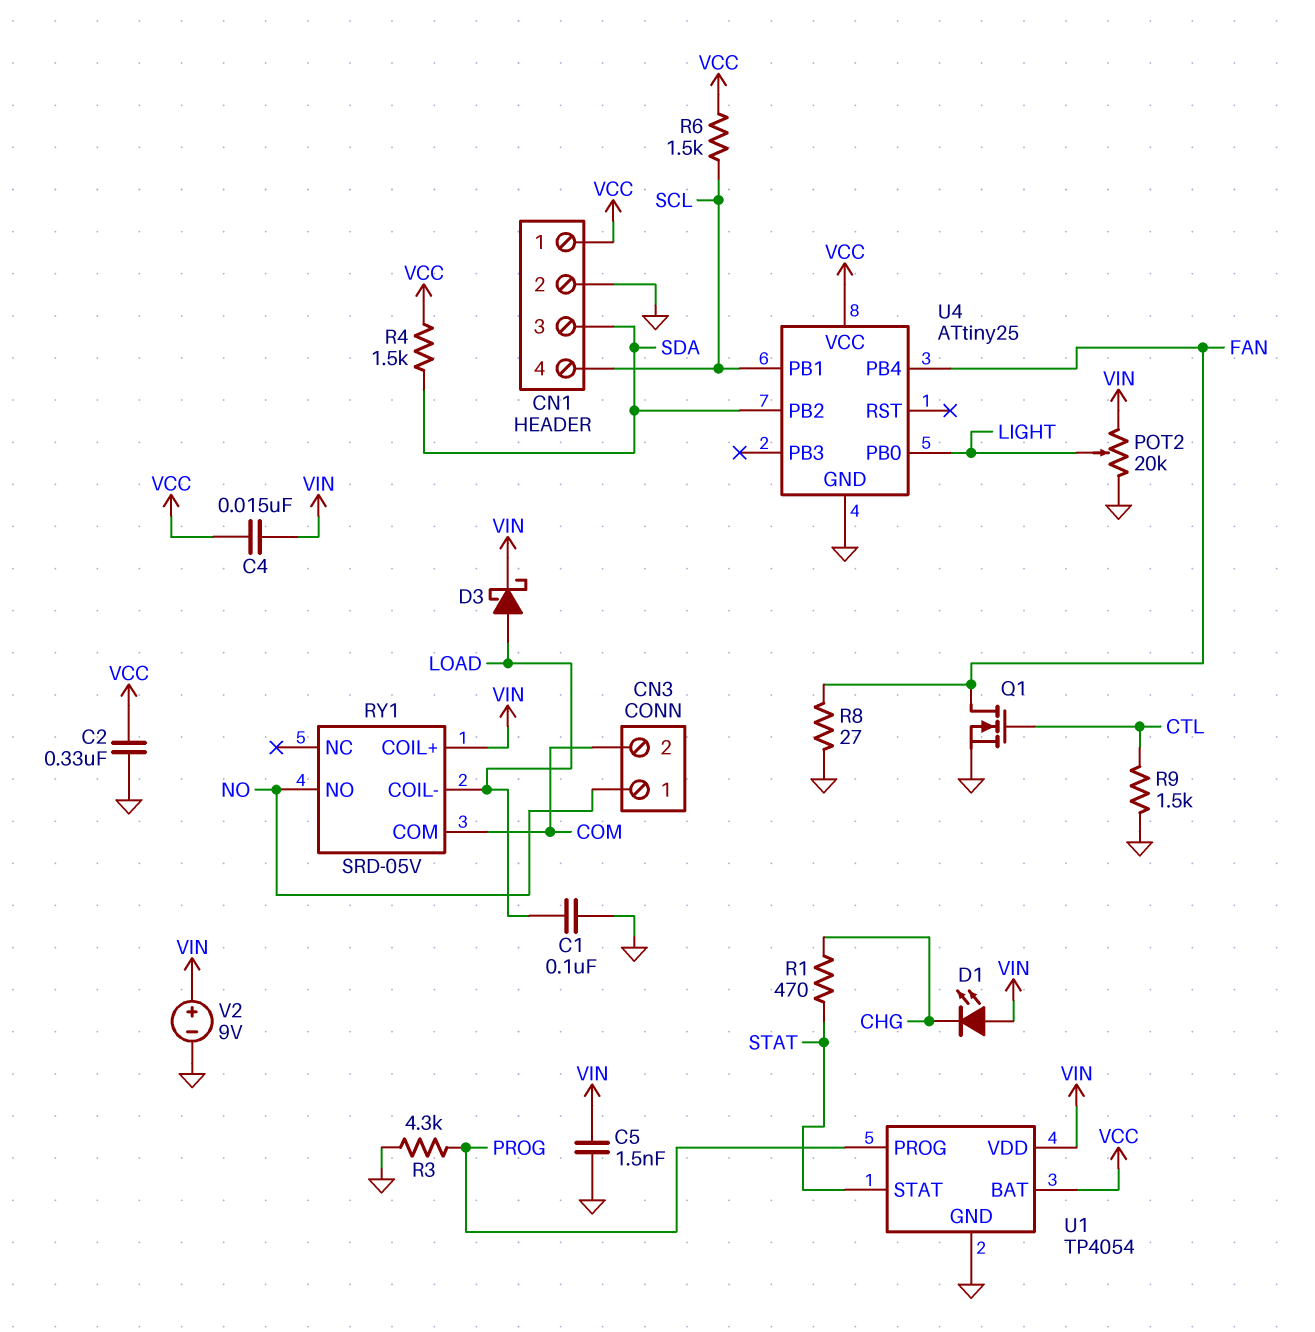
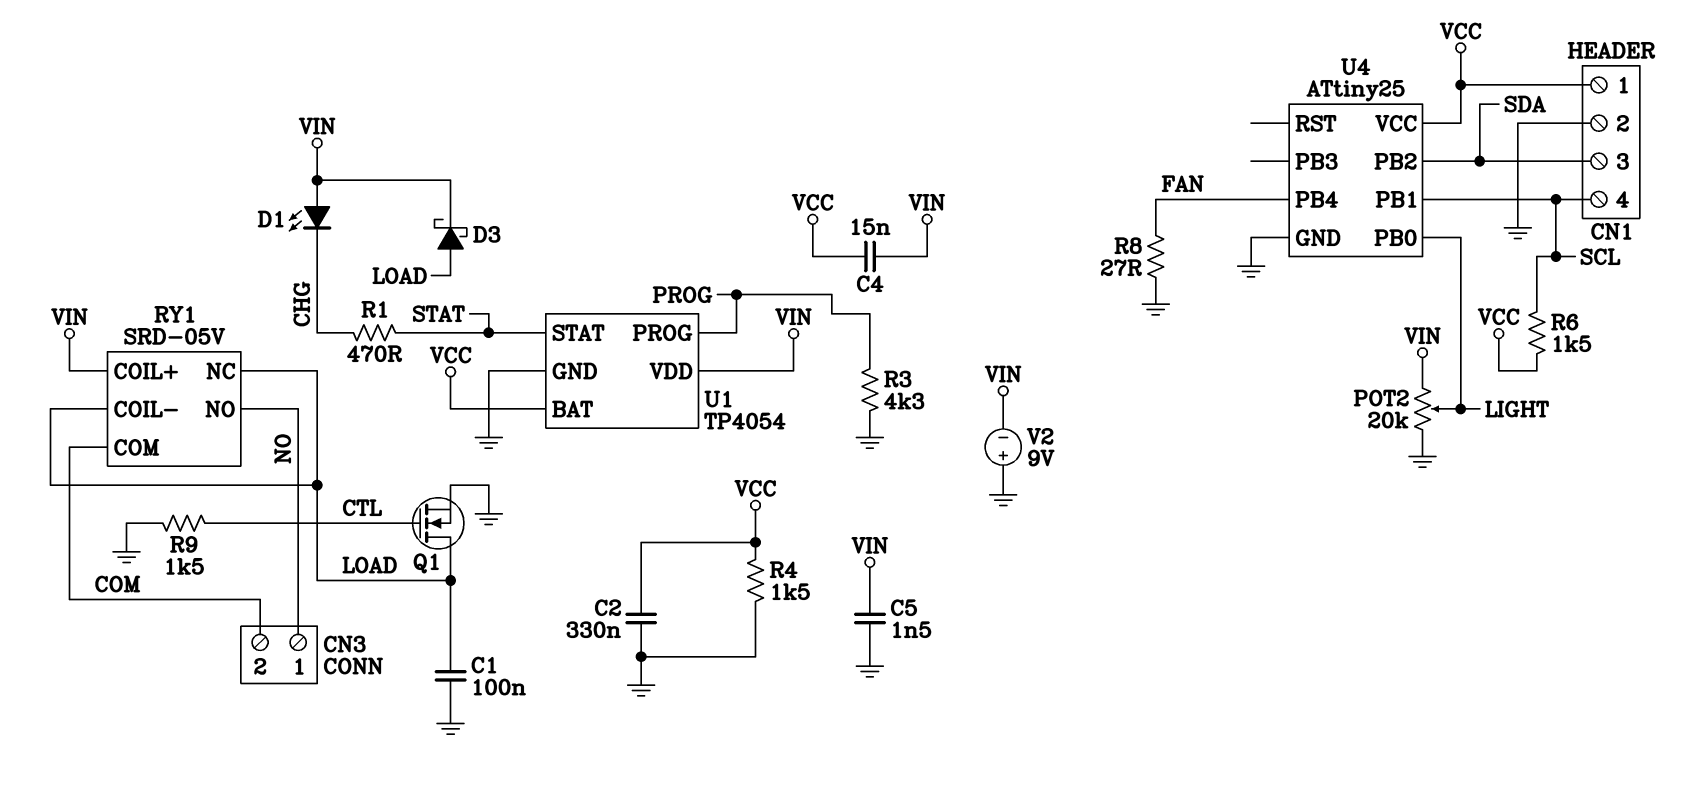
Q1: NMOS (G CTL, D FAN, S GND) -> NMOS (G CTL, D LOAD, S GND)
R4: 1.5k (SDA, VCC) -> 1.5k (GND, VCC)
RY1 pin NC: none -> LOAD
V2: 9V (plus VIN, minus GND) -> 9V (plus GND, minus VIN)

